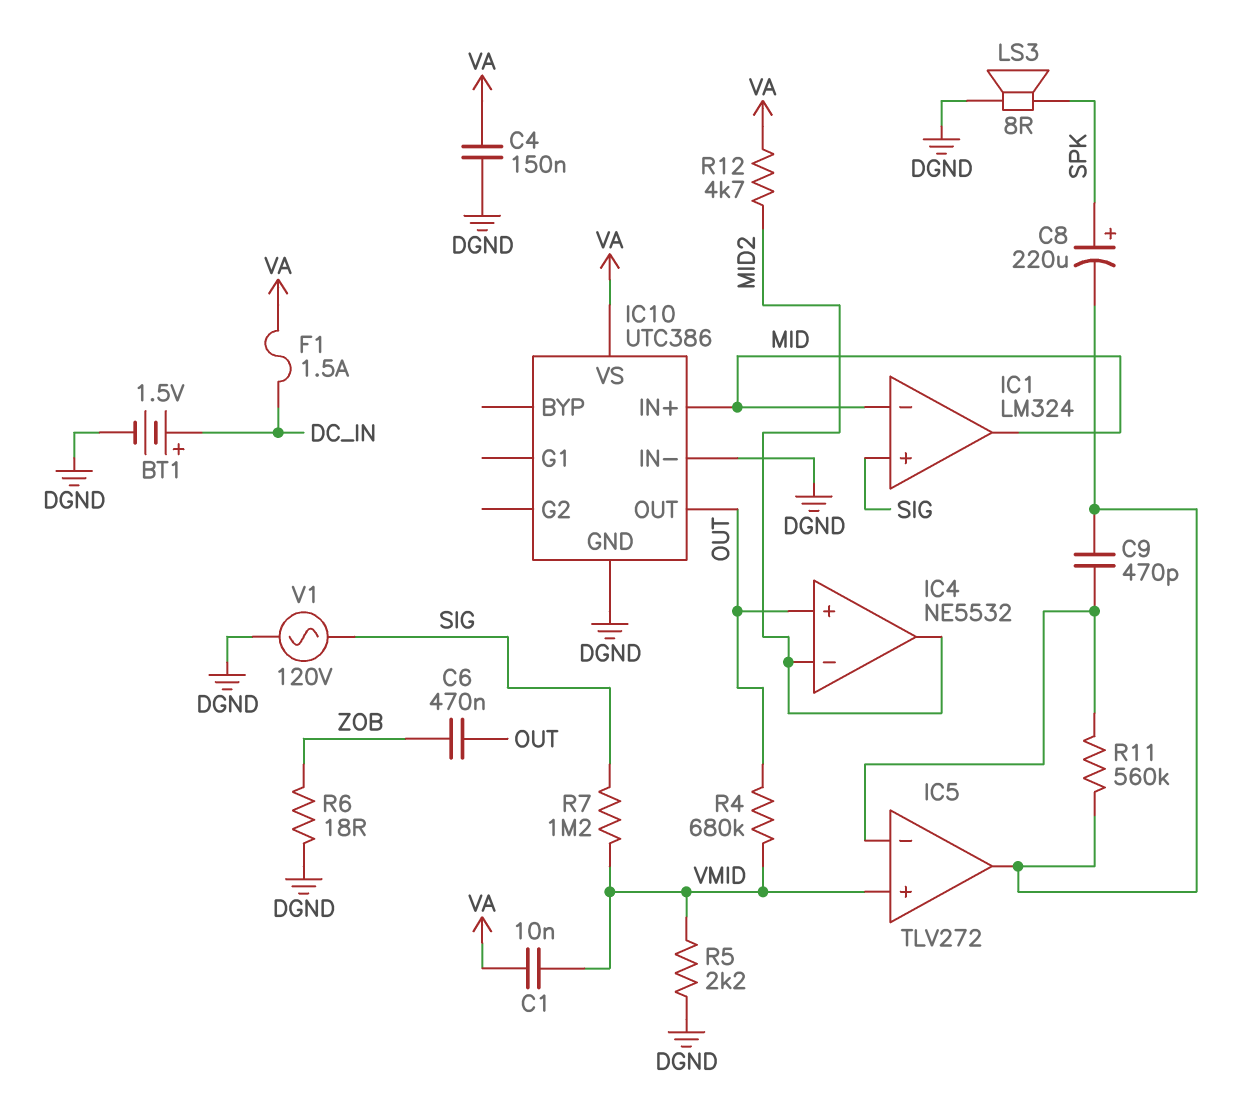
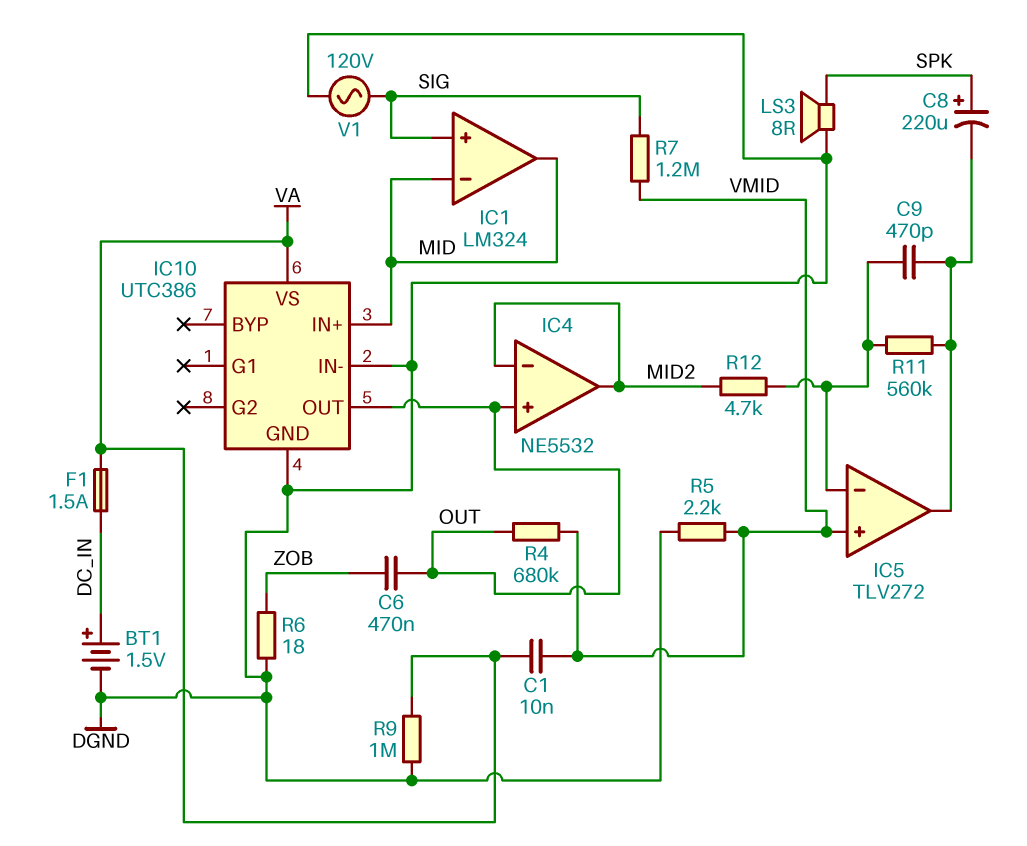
C4: 150nF (DGND, VA) -> none
R9: none -> 1M (DGND, VA)
R12: 4.7k (MID2, VA) -> 4.7k (IC5/in-, MID2)

